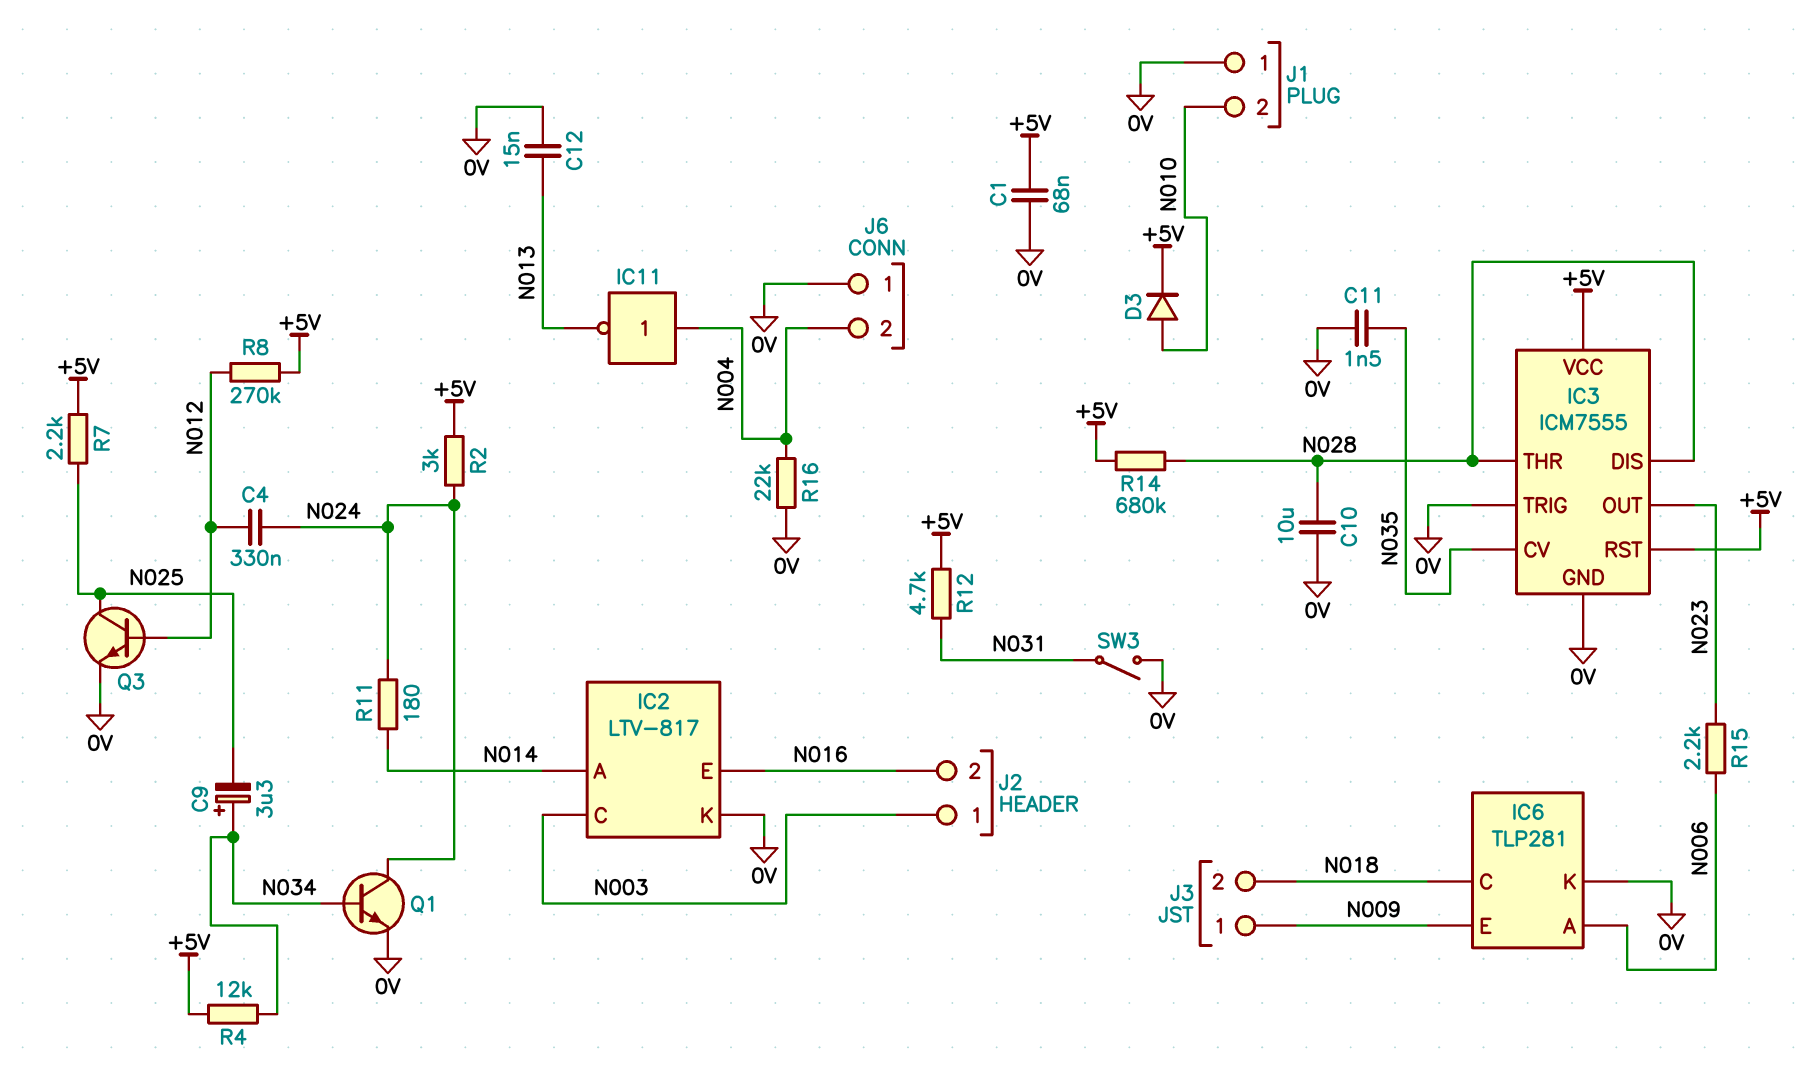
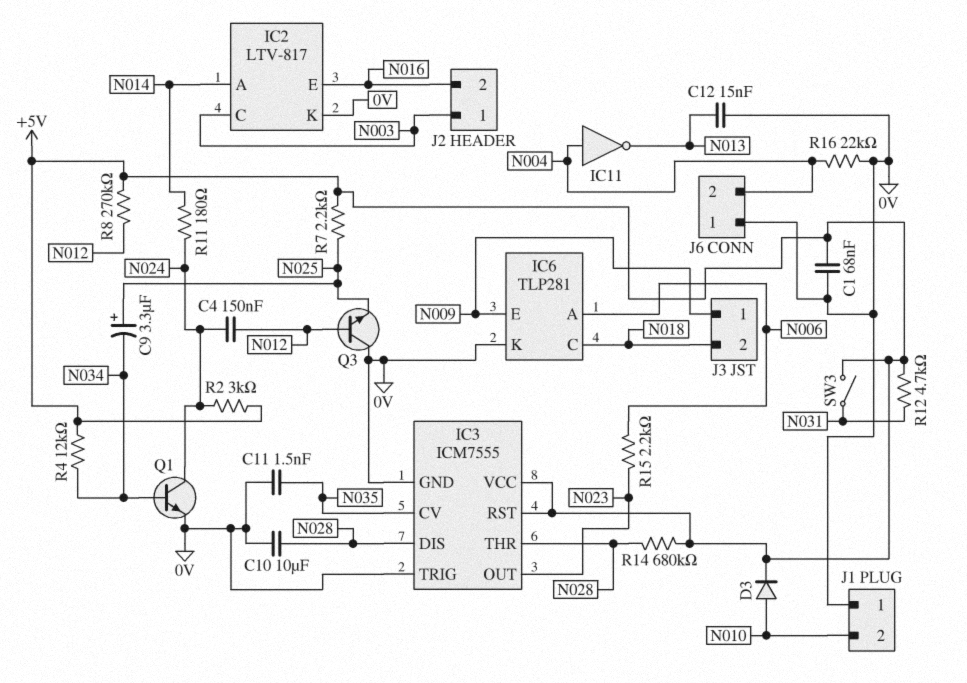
C4: 330nF (N012, N024) -> 150nF (N012, N024)
C9: 3.3uF (plus N034, minus N025) -> 3.3uF (plus N025, minus N034)
Q3: NPN (B N012, C N025, E 0V) -> NPN (B N012, C 0V, E N025)
SW3: switch (0V, N031) -> switch (+5V, N031)

